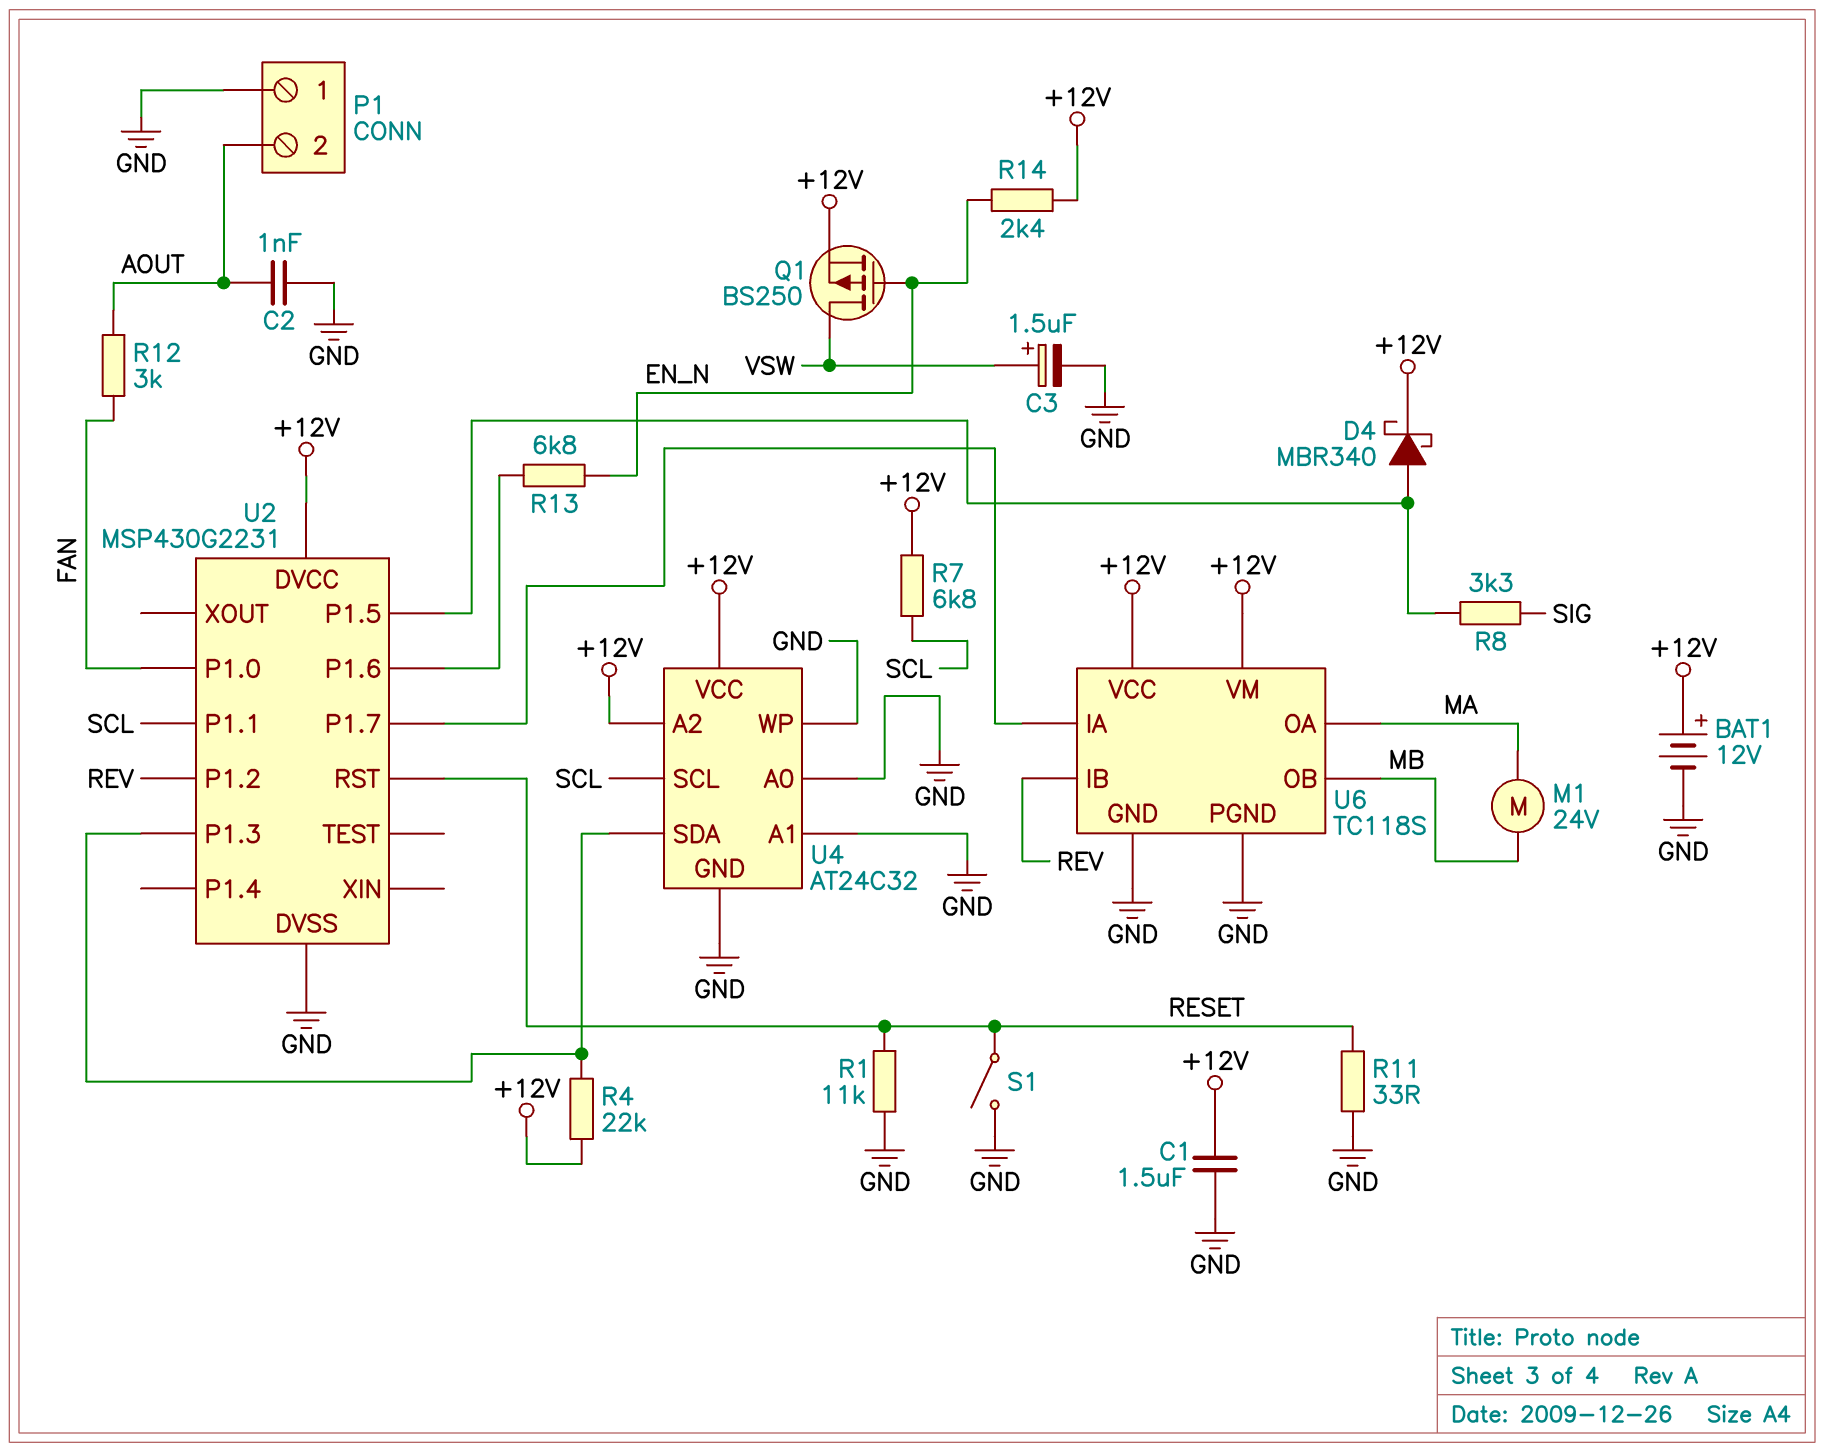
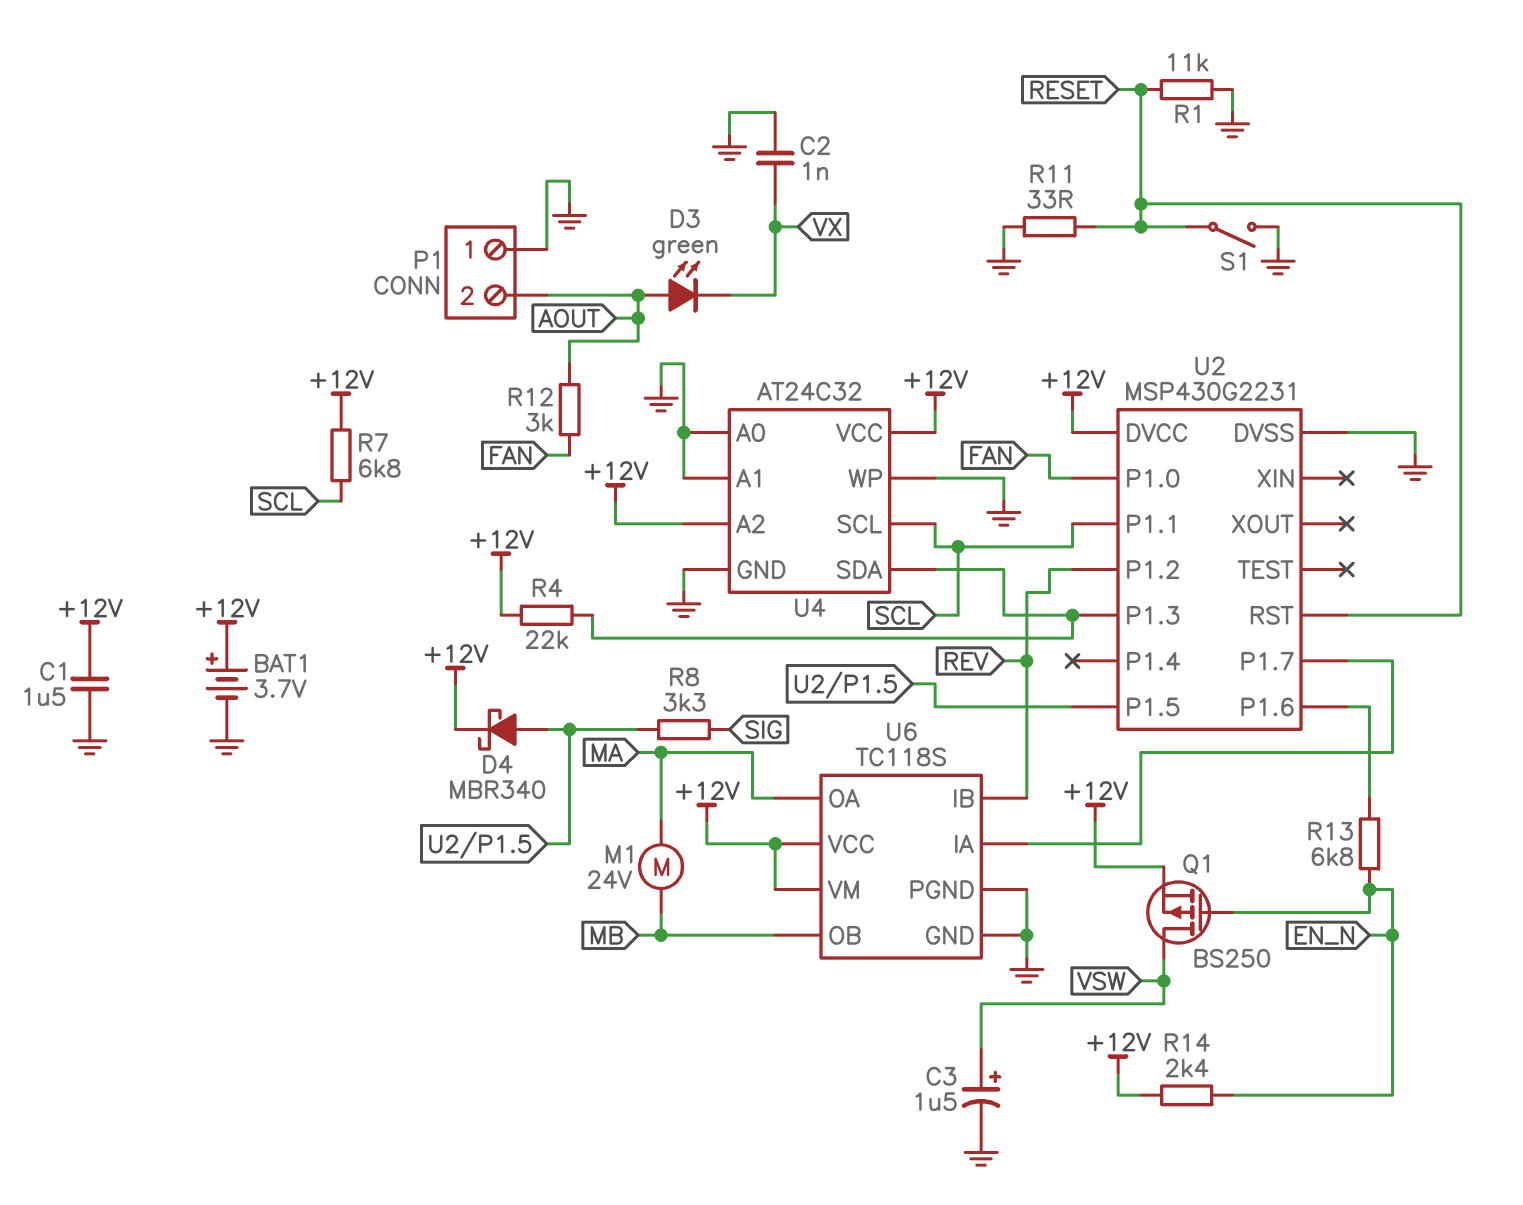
BAT1: 12V (plus +12V, minus GND) -> 3.7V (plus +12V, minus GND)
C2: 1nF (AOUT, GND) -> 1nF (GND, VX)
D3: none -> LED green (A AOUT, K VX)

